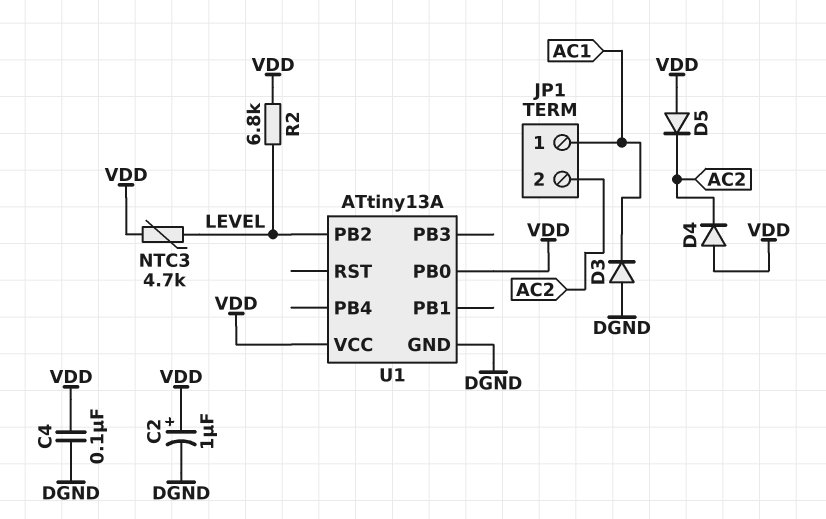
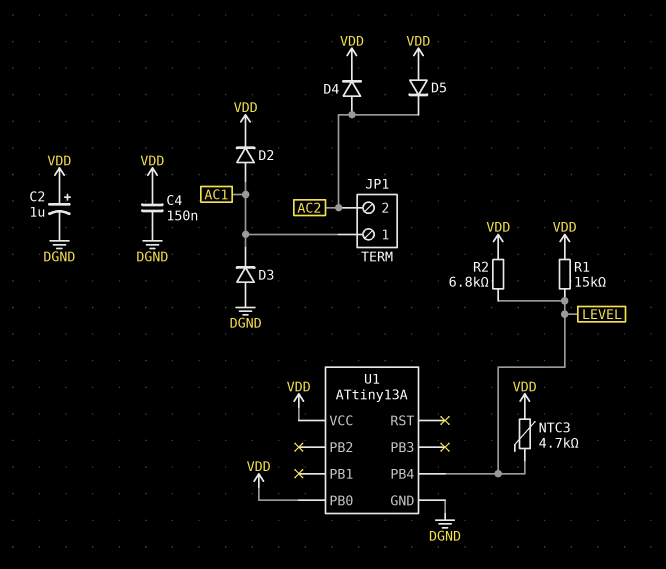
C4: 100nF (DGND, VDD) -> 150nF (DGND, VDD)
D2: none -> diode (A AC1, K VDD)
D4: diode (A VDD, K AC2) -> diode (A AC2, K VDD)
R1: none -> 15k (LEVEL, VDD)
U1 pin PB2: LEVEL -> none
U1 pin PB4: none -> LEVEL

